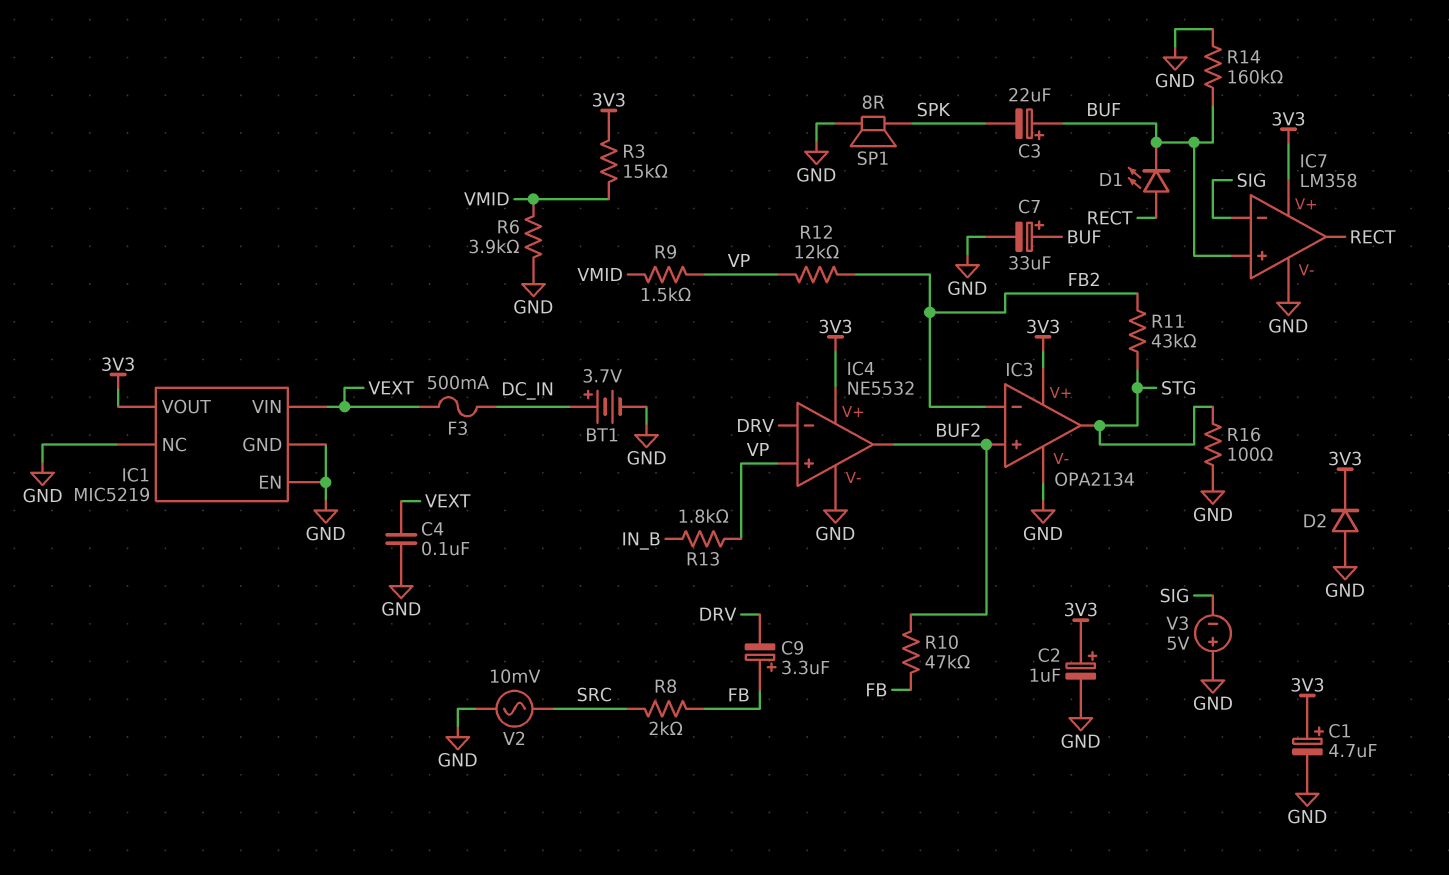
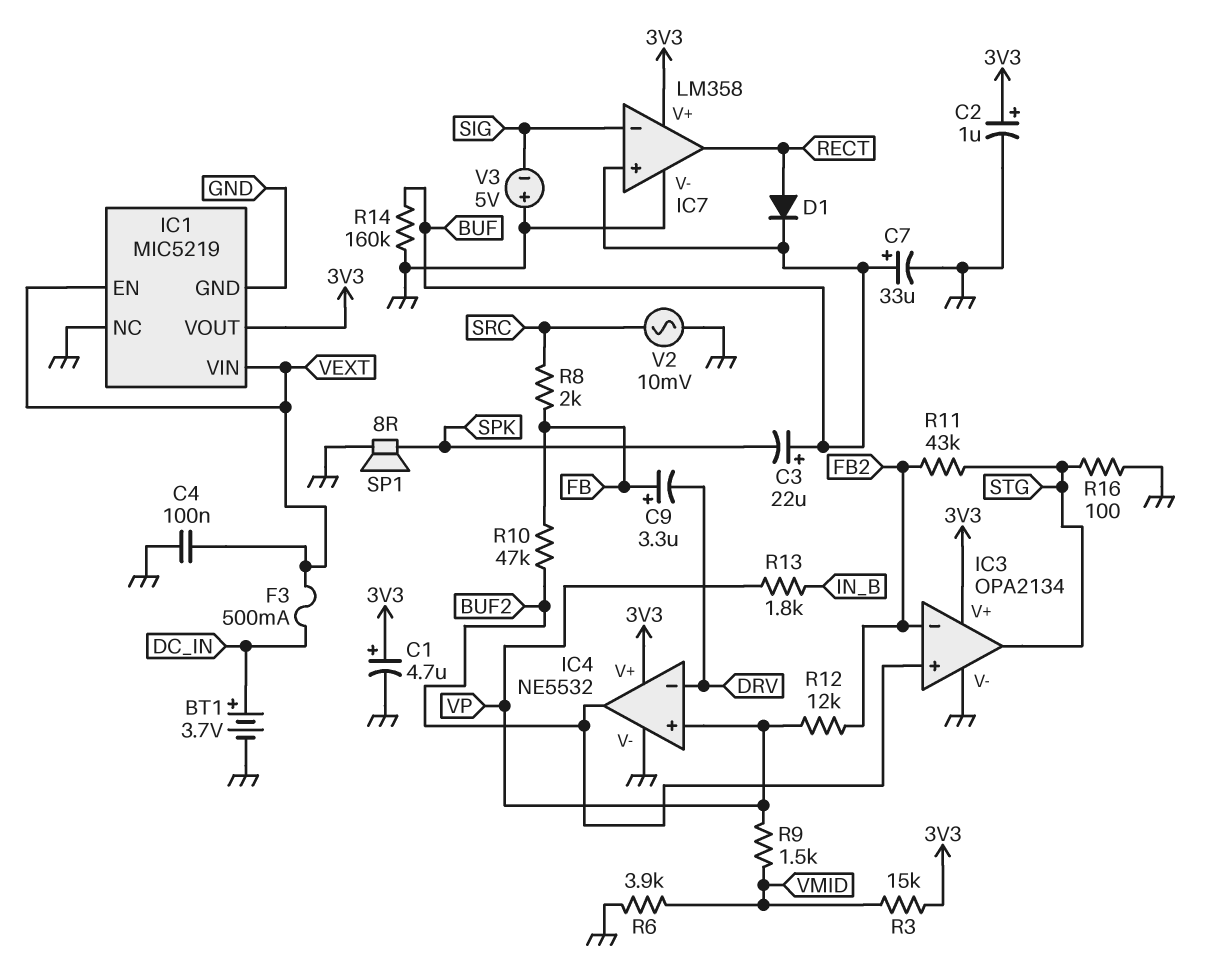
D1: LED (A RECT, K BUF) -> diode (A RECT, K BUF)
D2: diode (A GND, K 3V3) -> none
IC1 pin EN: GND -> VEXT

